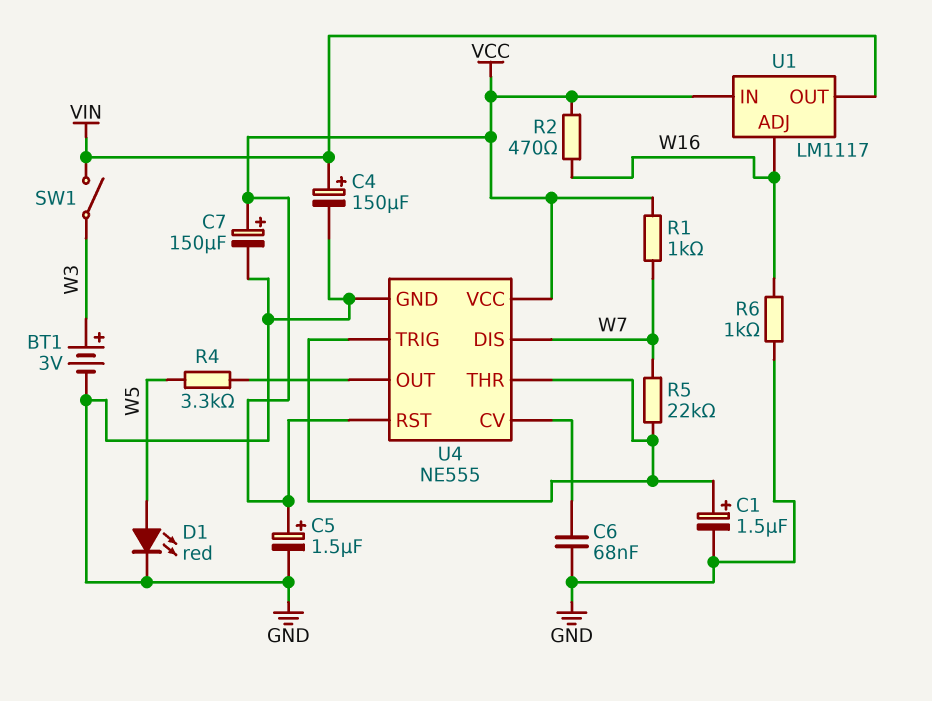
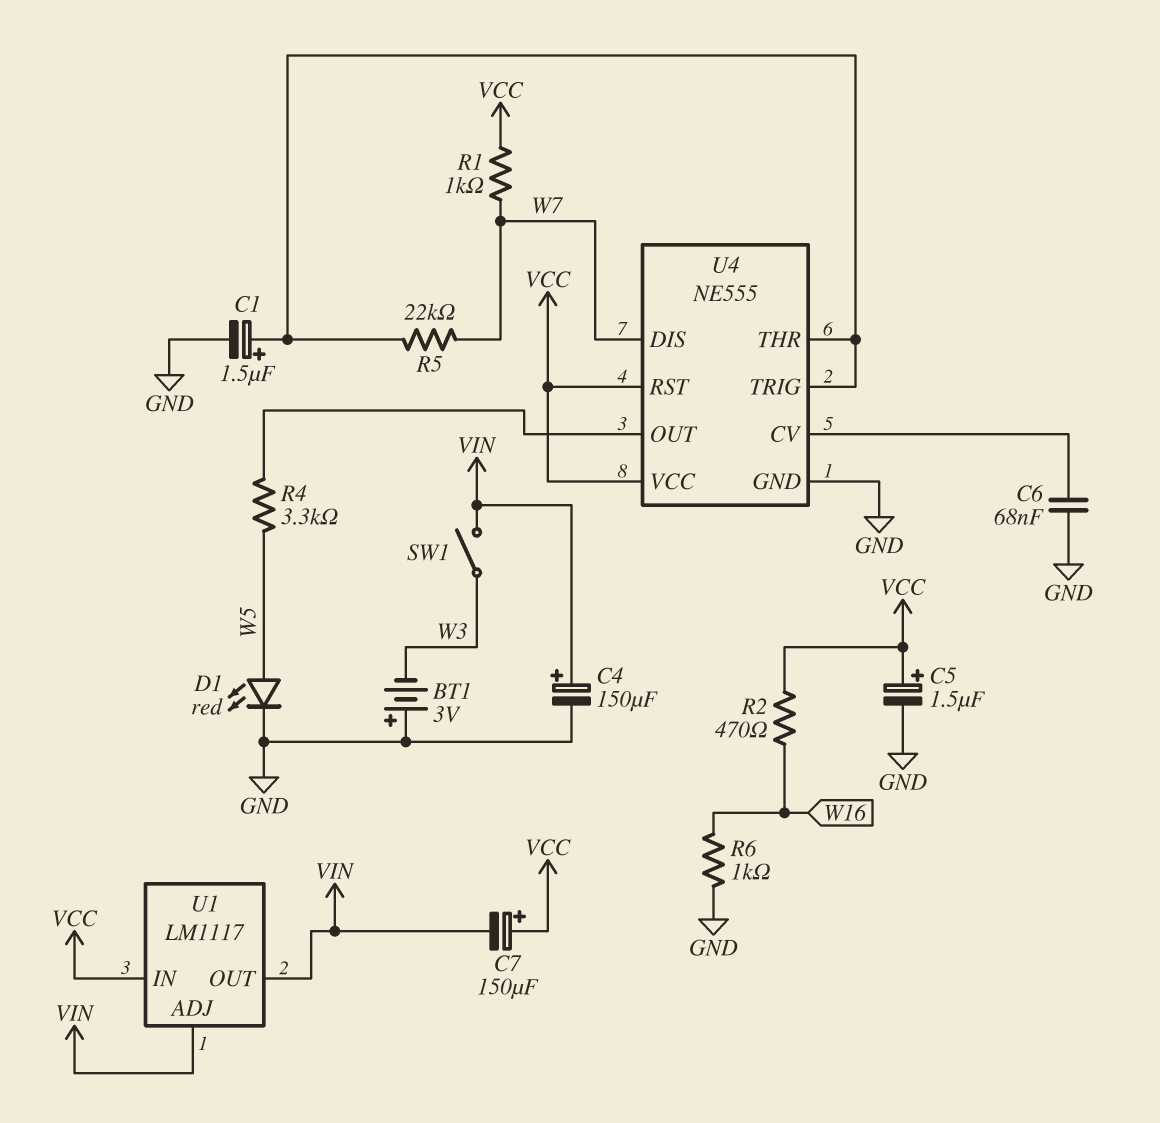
BT1: 3V (plus W3, minus GND) -> 3V (plus GND, minus W3)
C7: 150uF (plus VCC, minus GND) -> 150uF (plus VCC, minus VIN)
U1 pin ADJ: W16 -> VIN

